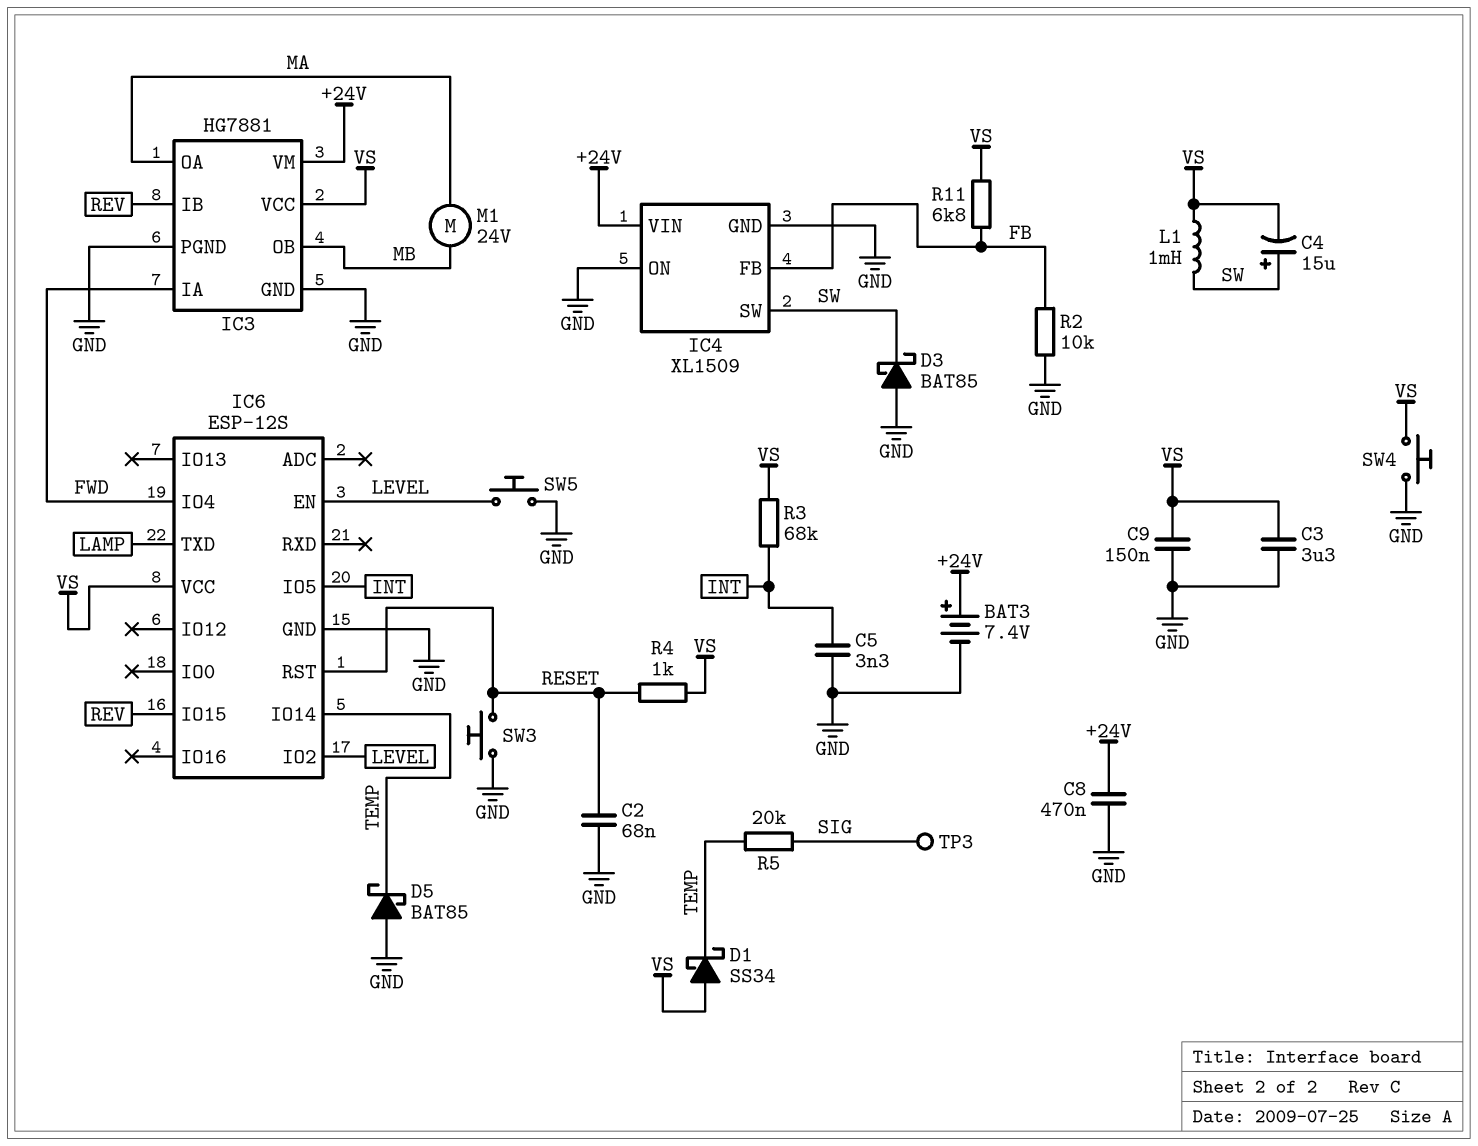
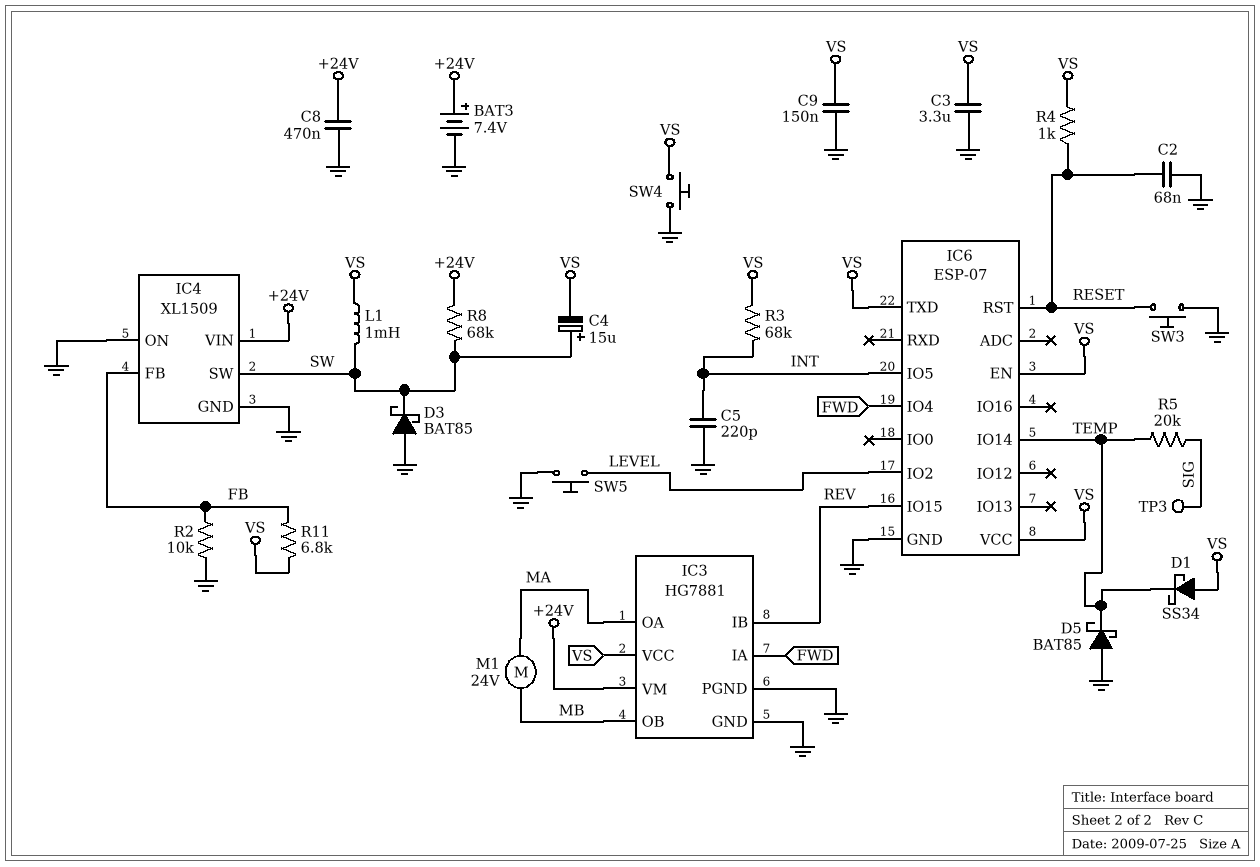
C5: 3.3nF (GND, INT) -> 220pF (GND, INT)
IC6: ESP-12S -> ESP-07
IC6 pin EN: LEVEL -> VS
IC6 pin TXD: LAMP -> VS
R8: none -> 68k (+24V, SW)

